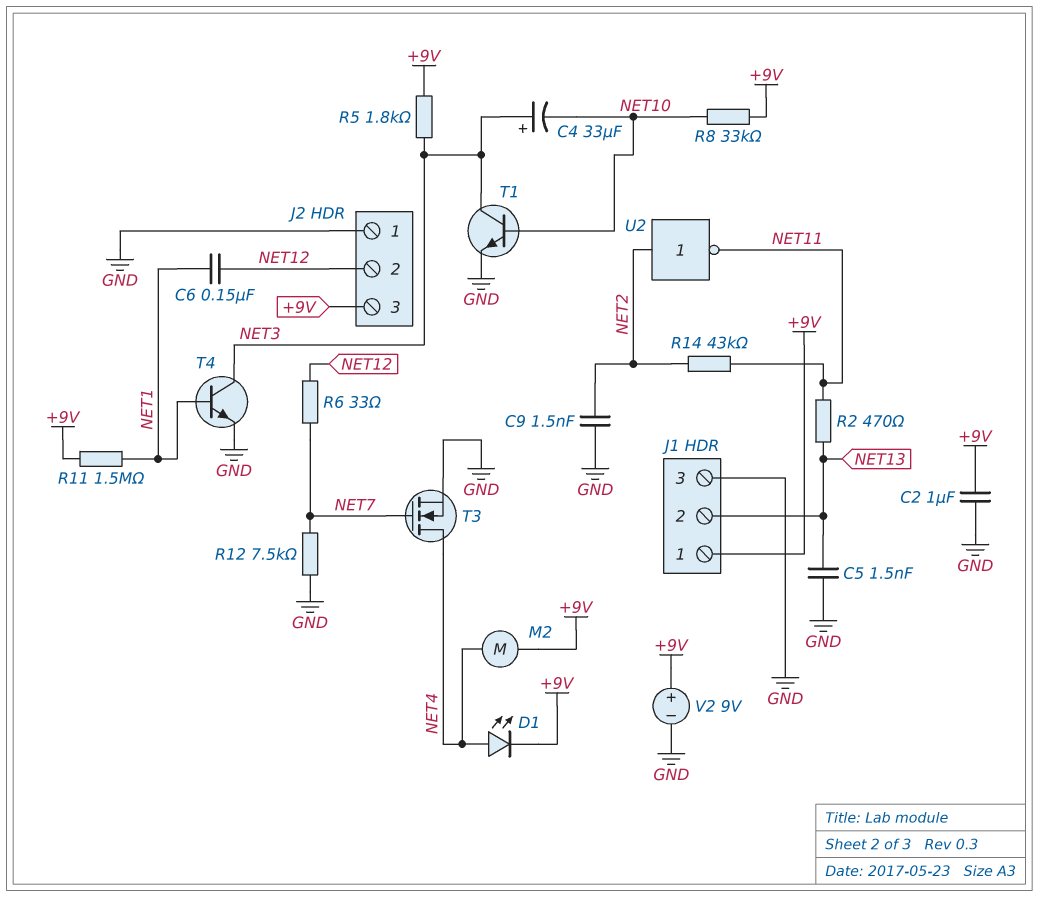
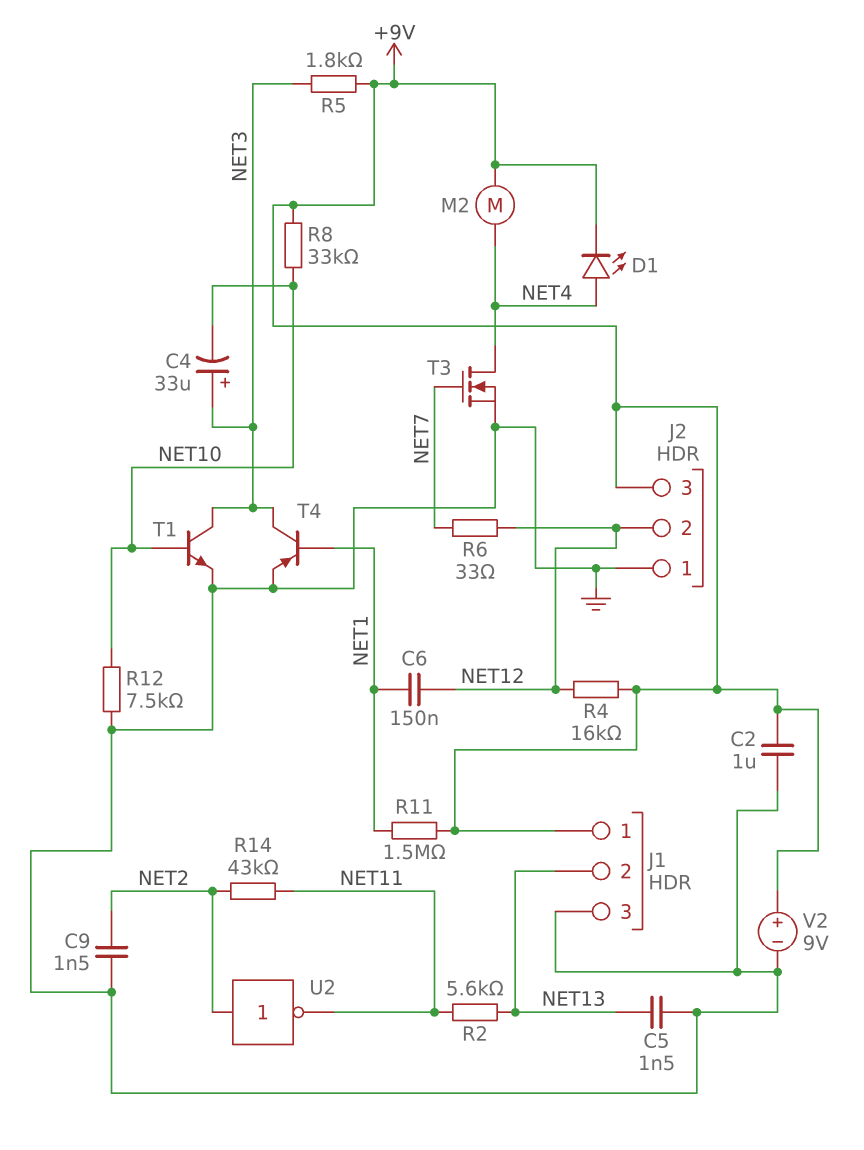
R2: 470 (NET11, NET13) -> 5.6k (NET11, NET13)
R4: none -> 16k (+9V, NET12)
R12: 7.5k (GND, NET7) -> 7.5k (GND, NET10)
T4: NPN (B NET1, C NET3, E GND) -> PNP (B NET1, C NET3, E GND)

